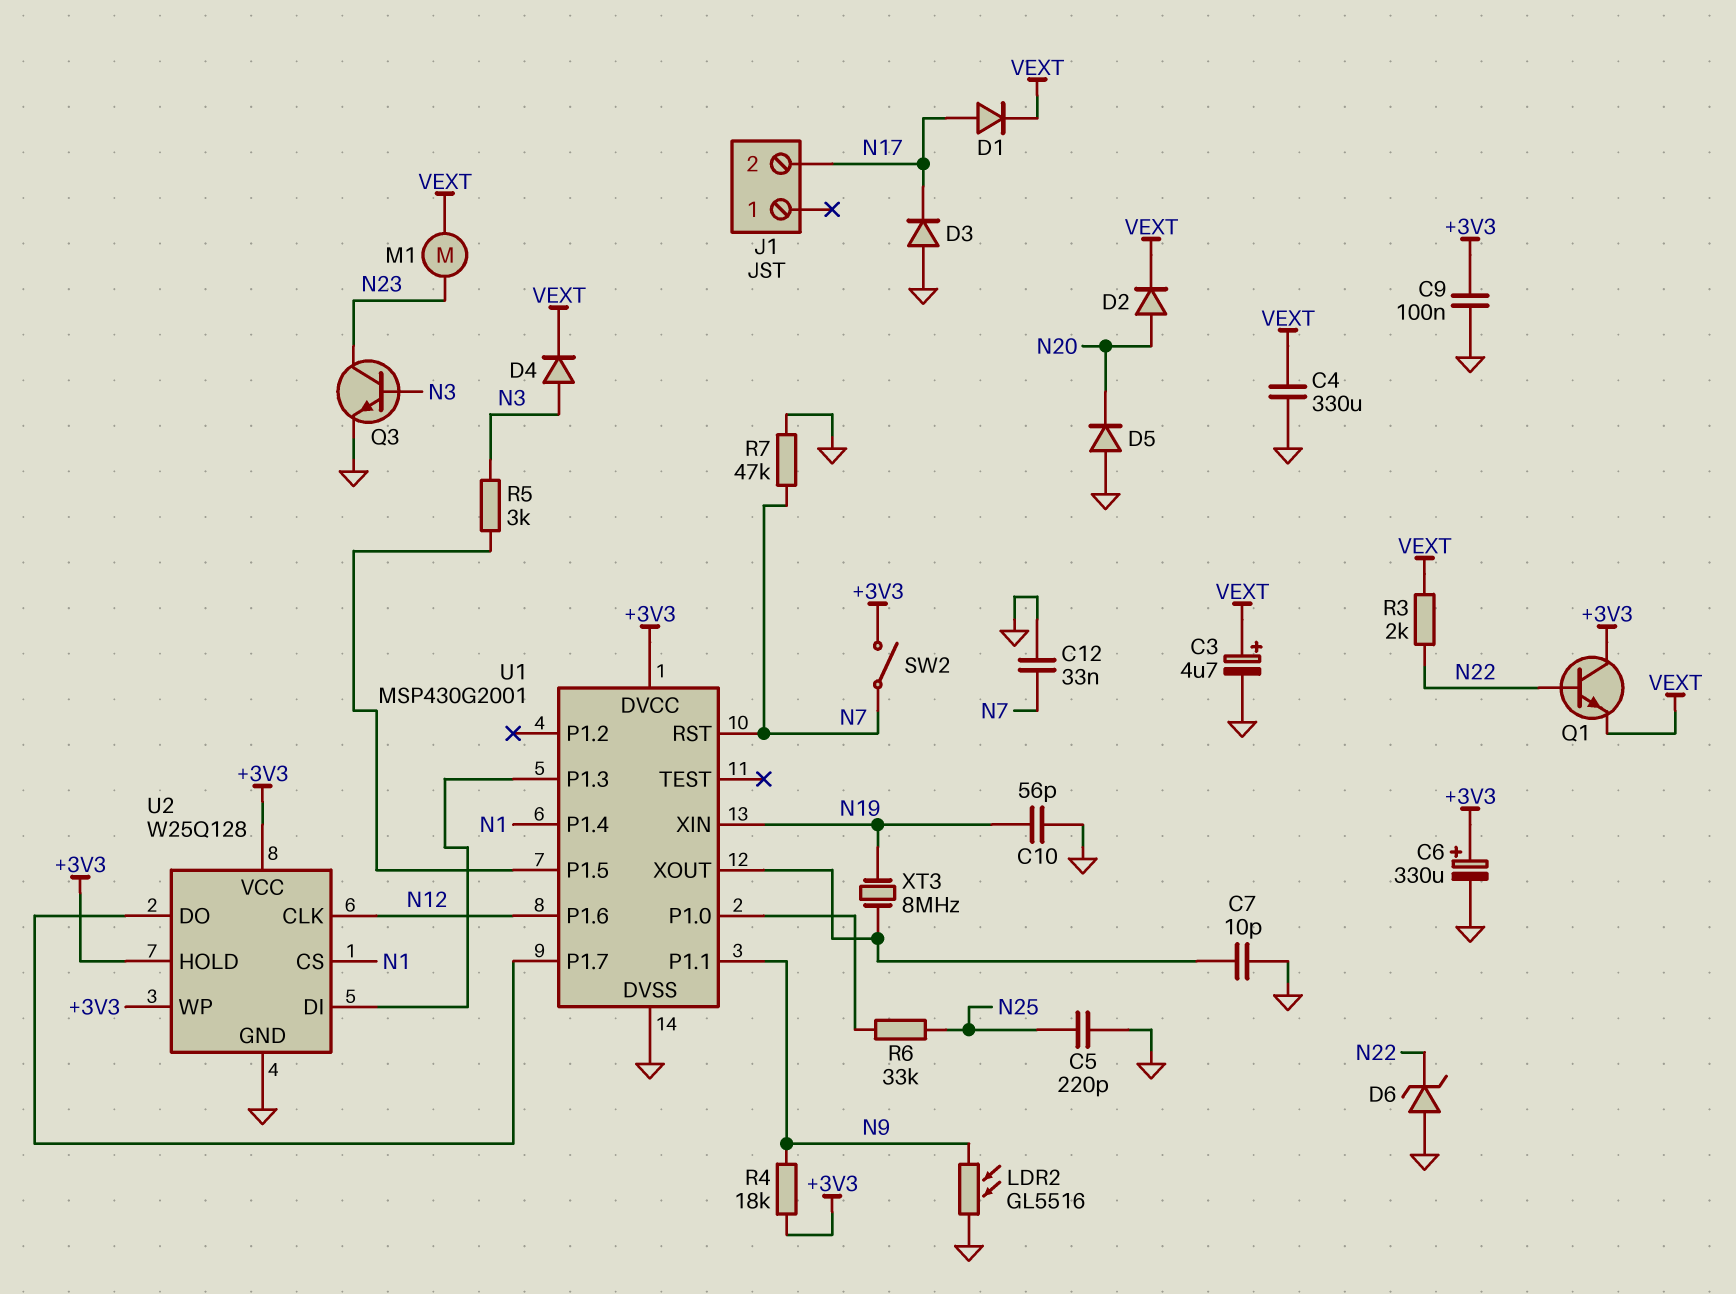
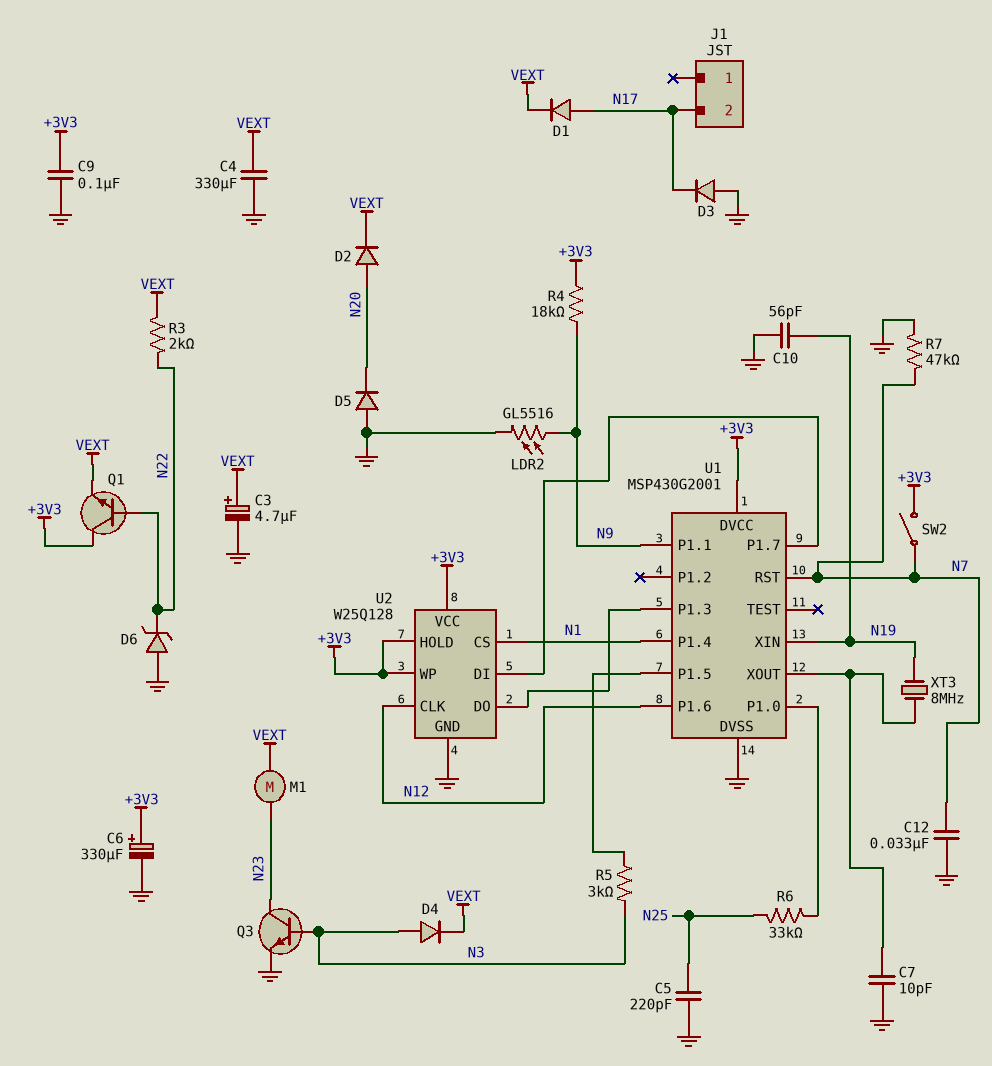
U2 pin DI: U1/P1.3 -> U1/P1.7
U2 pin DO: U1/P1.7 -> U1/P1.3

